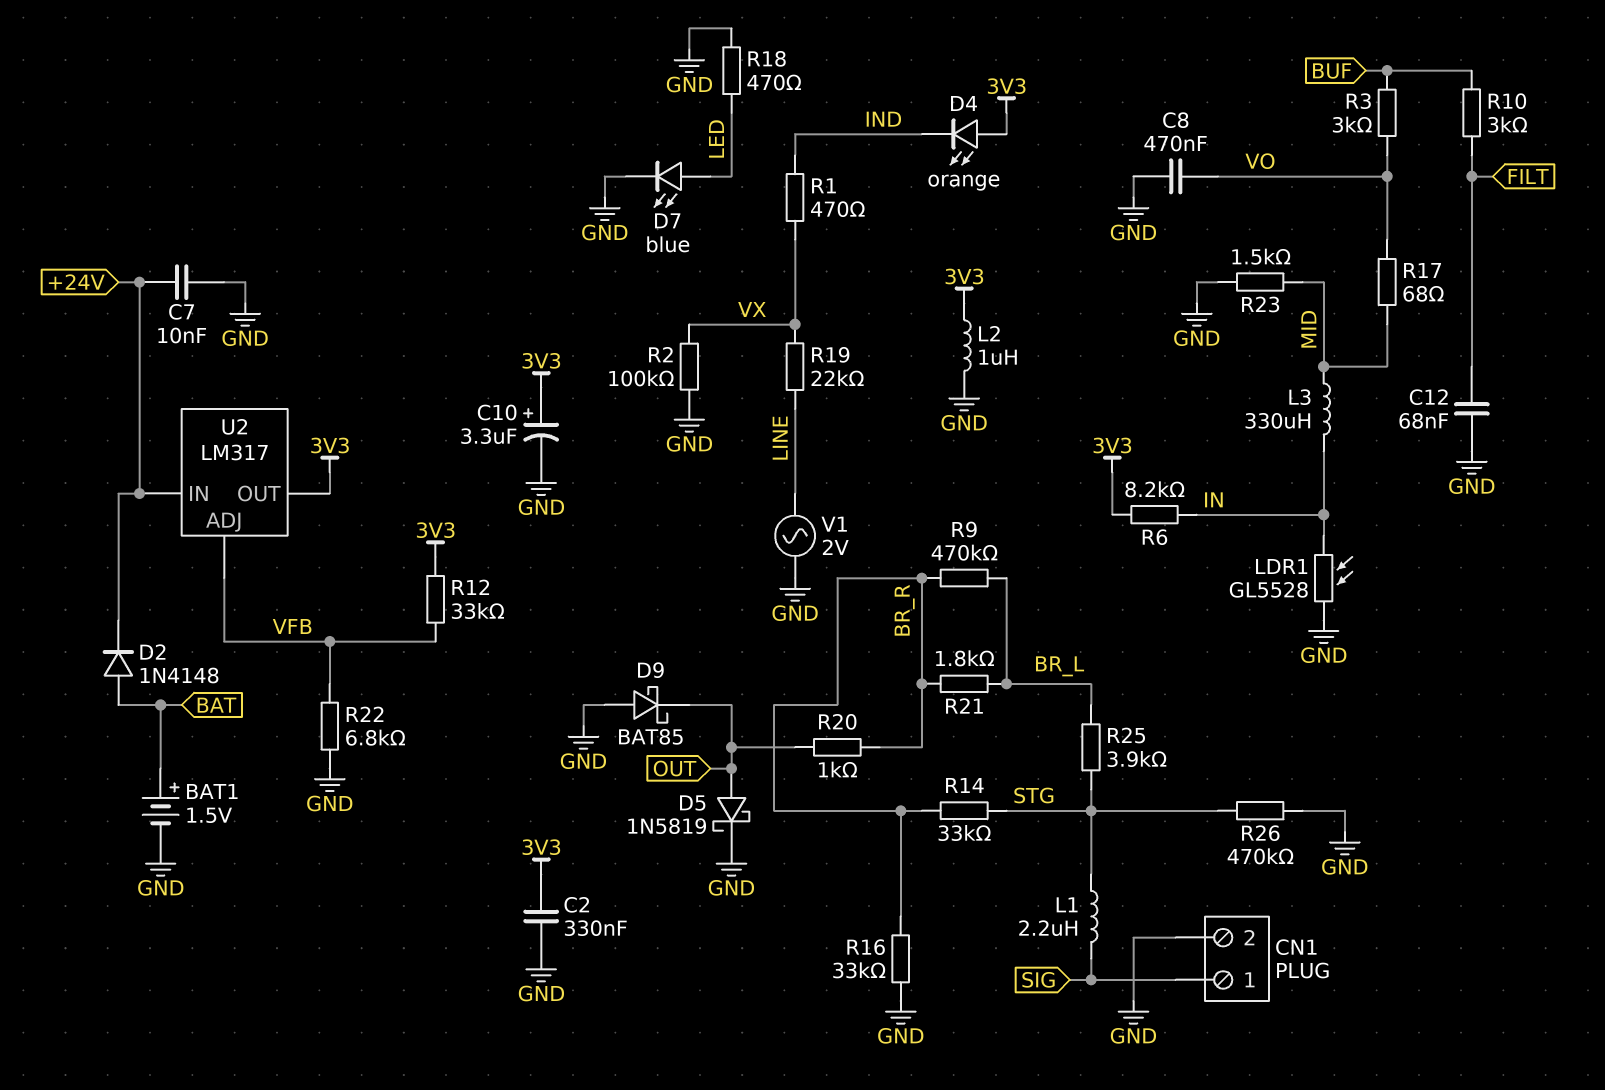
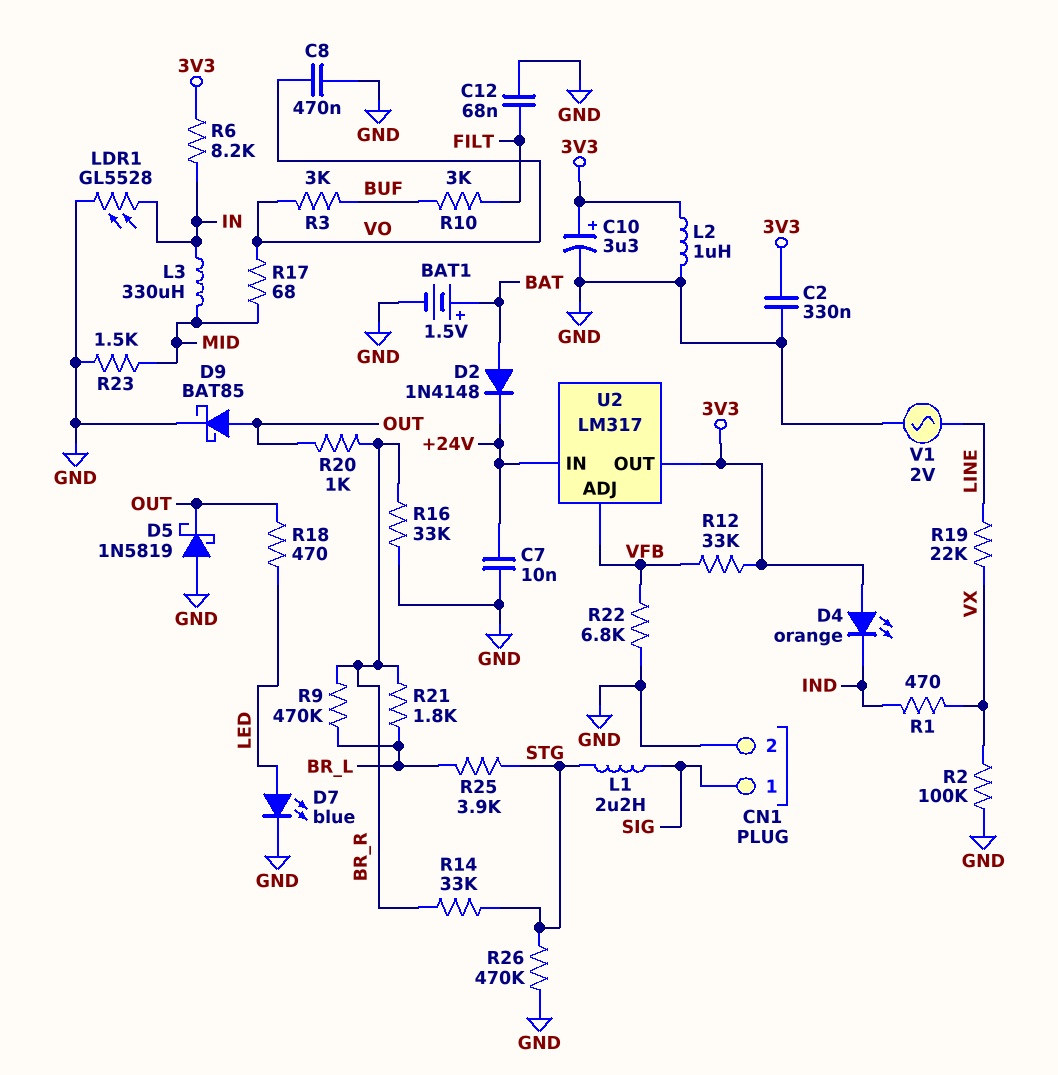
D5: schottky 1N5819 (A OUT, K GND) -> schottky 1N5819 (A GND, K OUT)
D9: schottky BAT85 (A GND, K OUT) -> schottky BAT85 (A OUT, K GND)
R18: 470 (GND, LED) -> 470 (LED, OUT)

